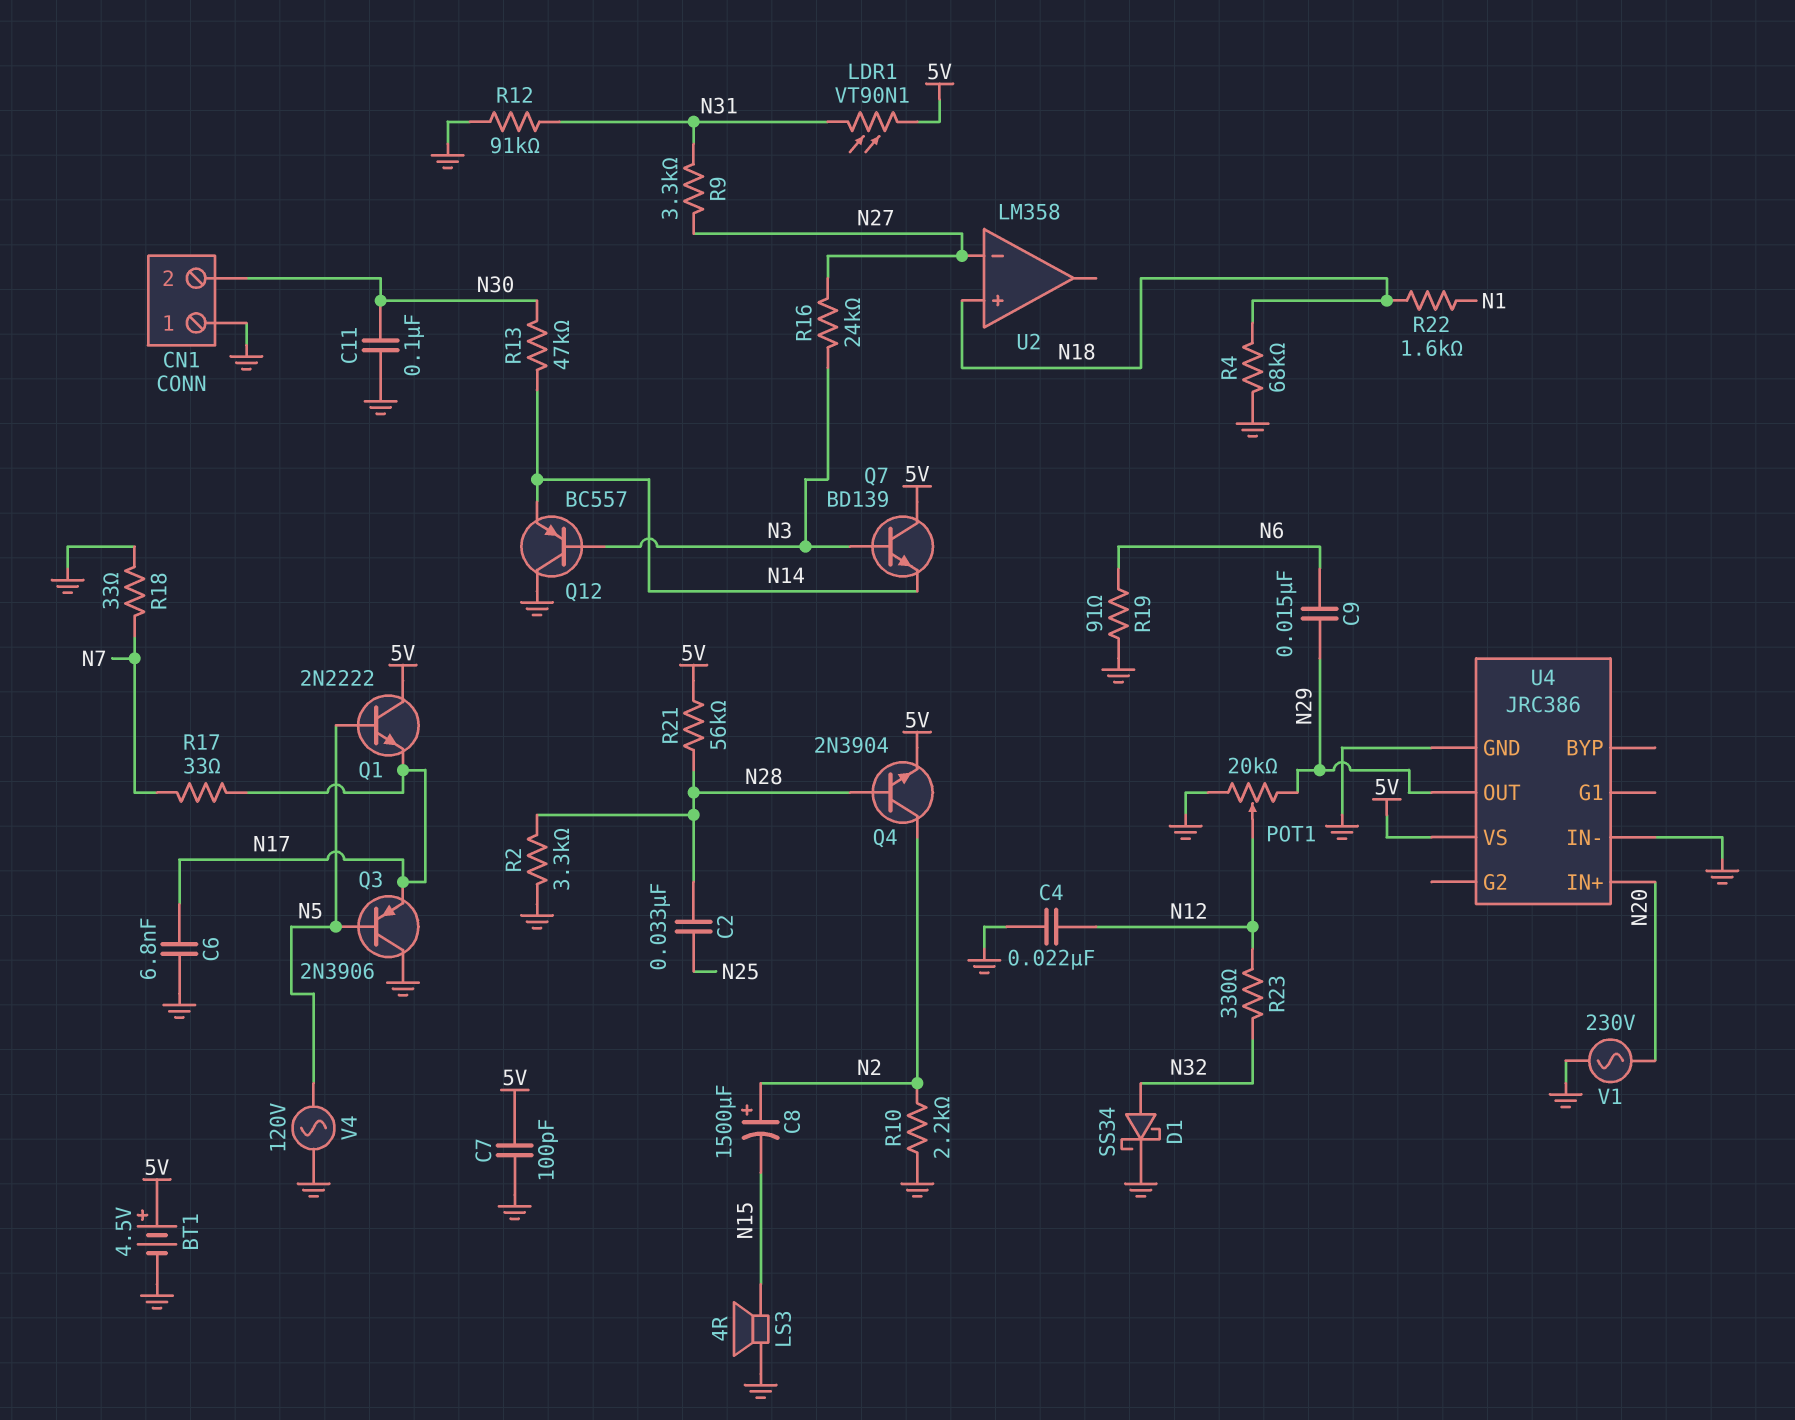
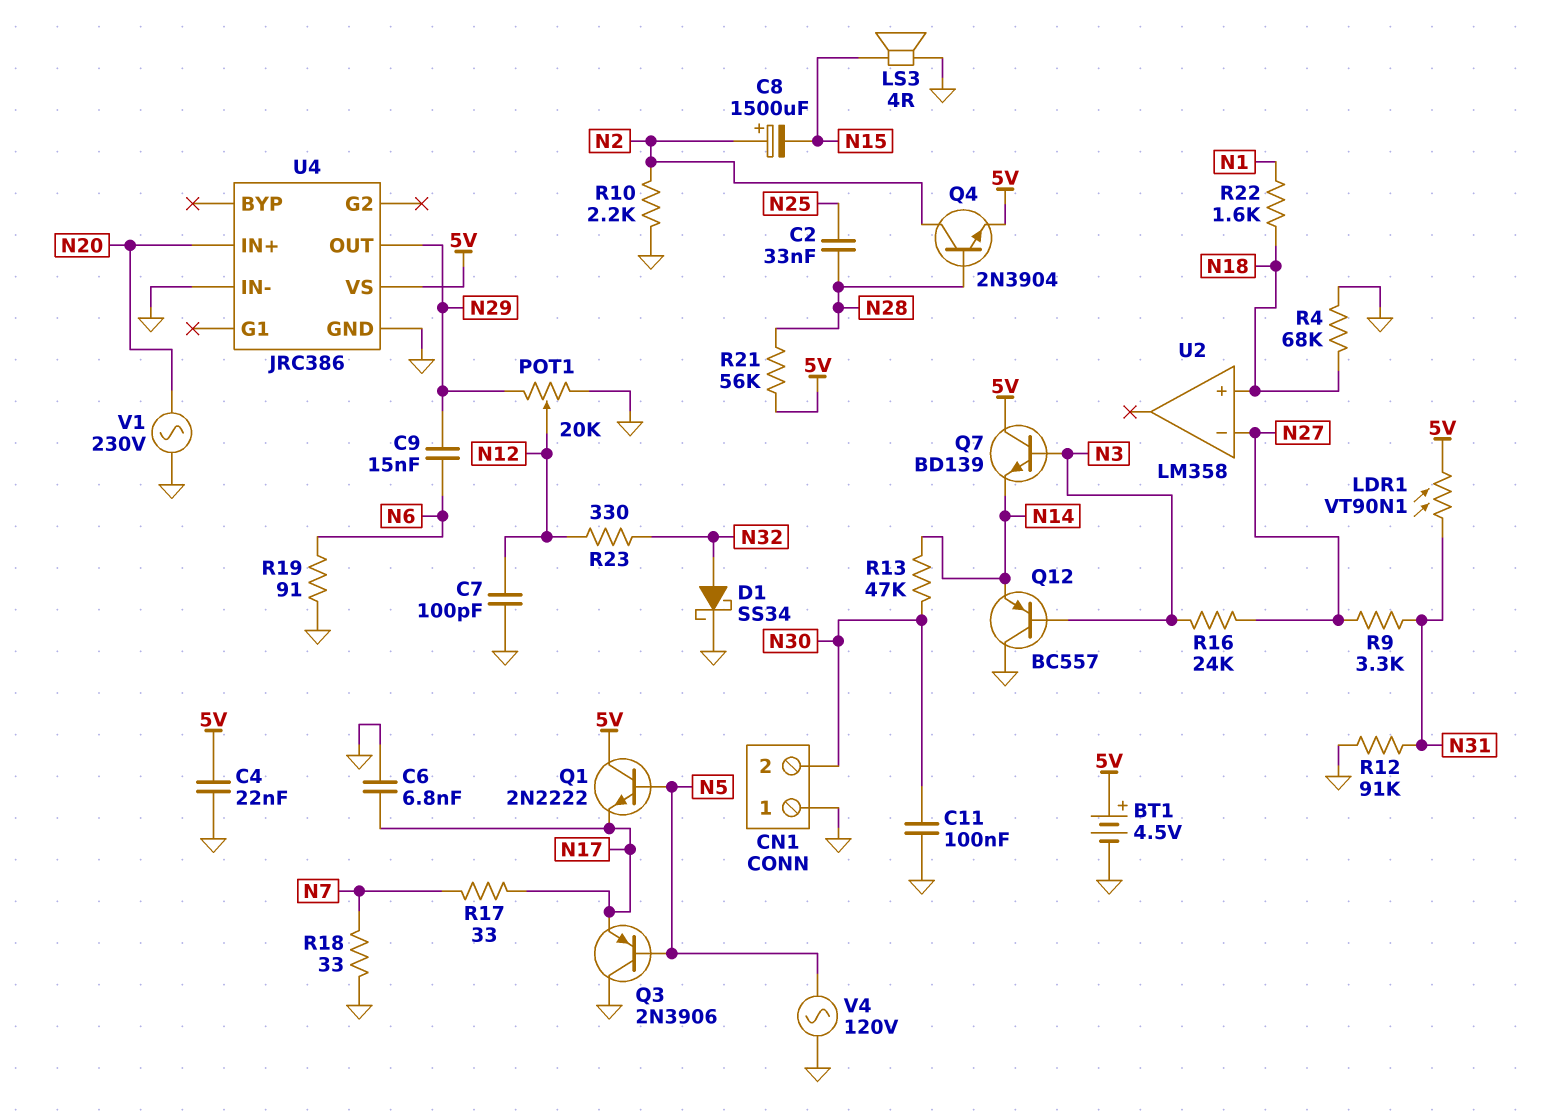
C4: 22nF (GND, N12) -> 22nF (5V, GND)
C7: 100pF (5V, GND) -> 100pF (GND, N12)
R2: 3.3k (GND, N28) -> none

